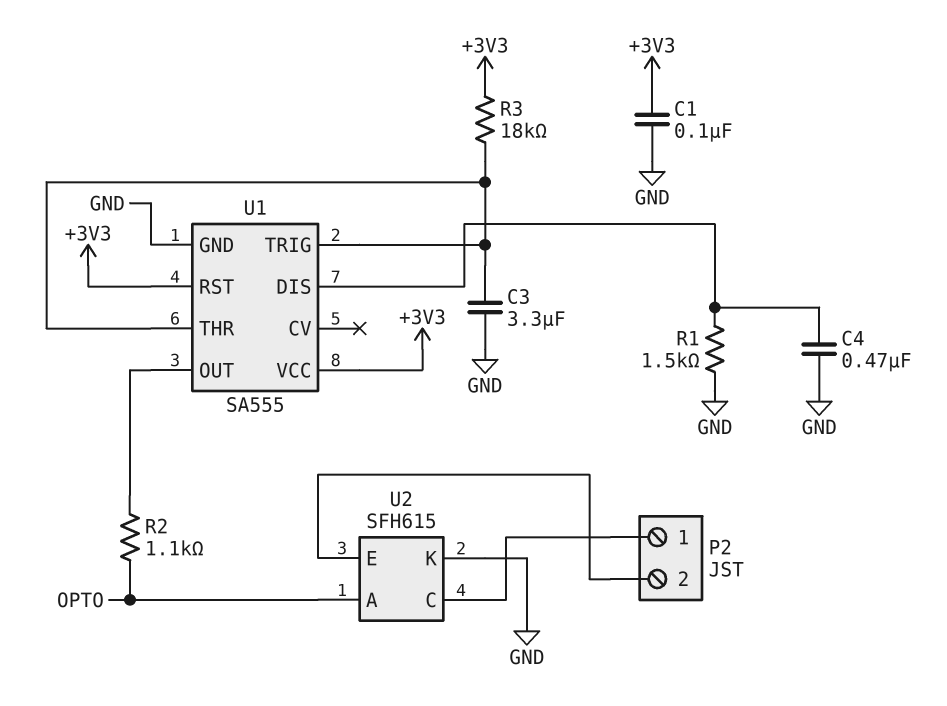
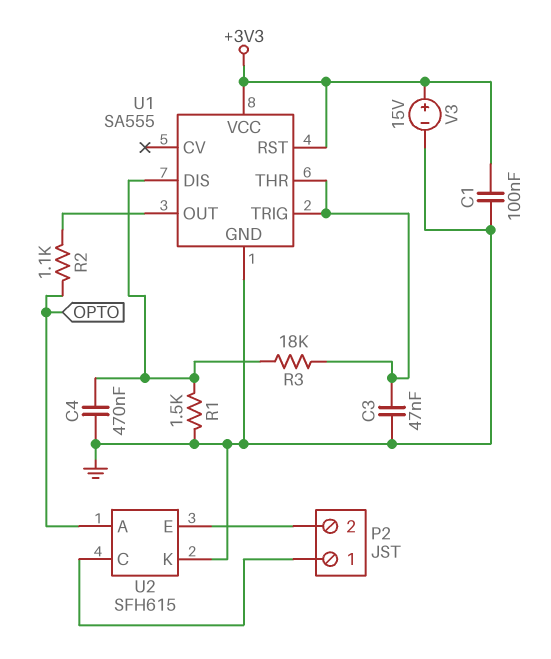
C3: 3.3uF (GND, U1/THR) -> 47nF (GND, U1/THR)
R3: 18k (+3V3, U1/THR) -> 18k (U1/DIS, U1/THR)
V3: none -> 15V (plus +3V3, minus GND)

